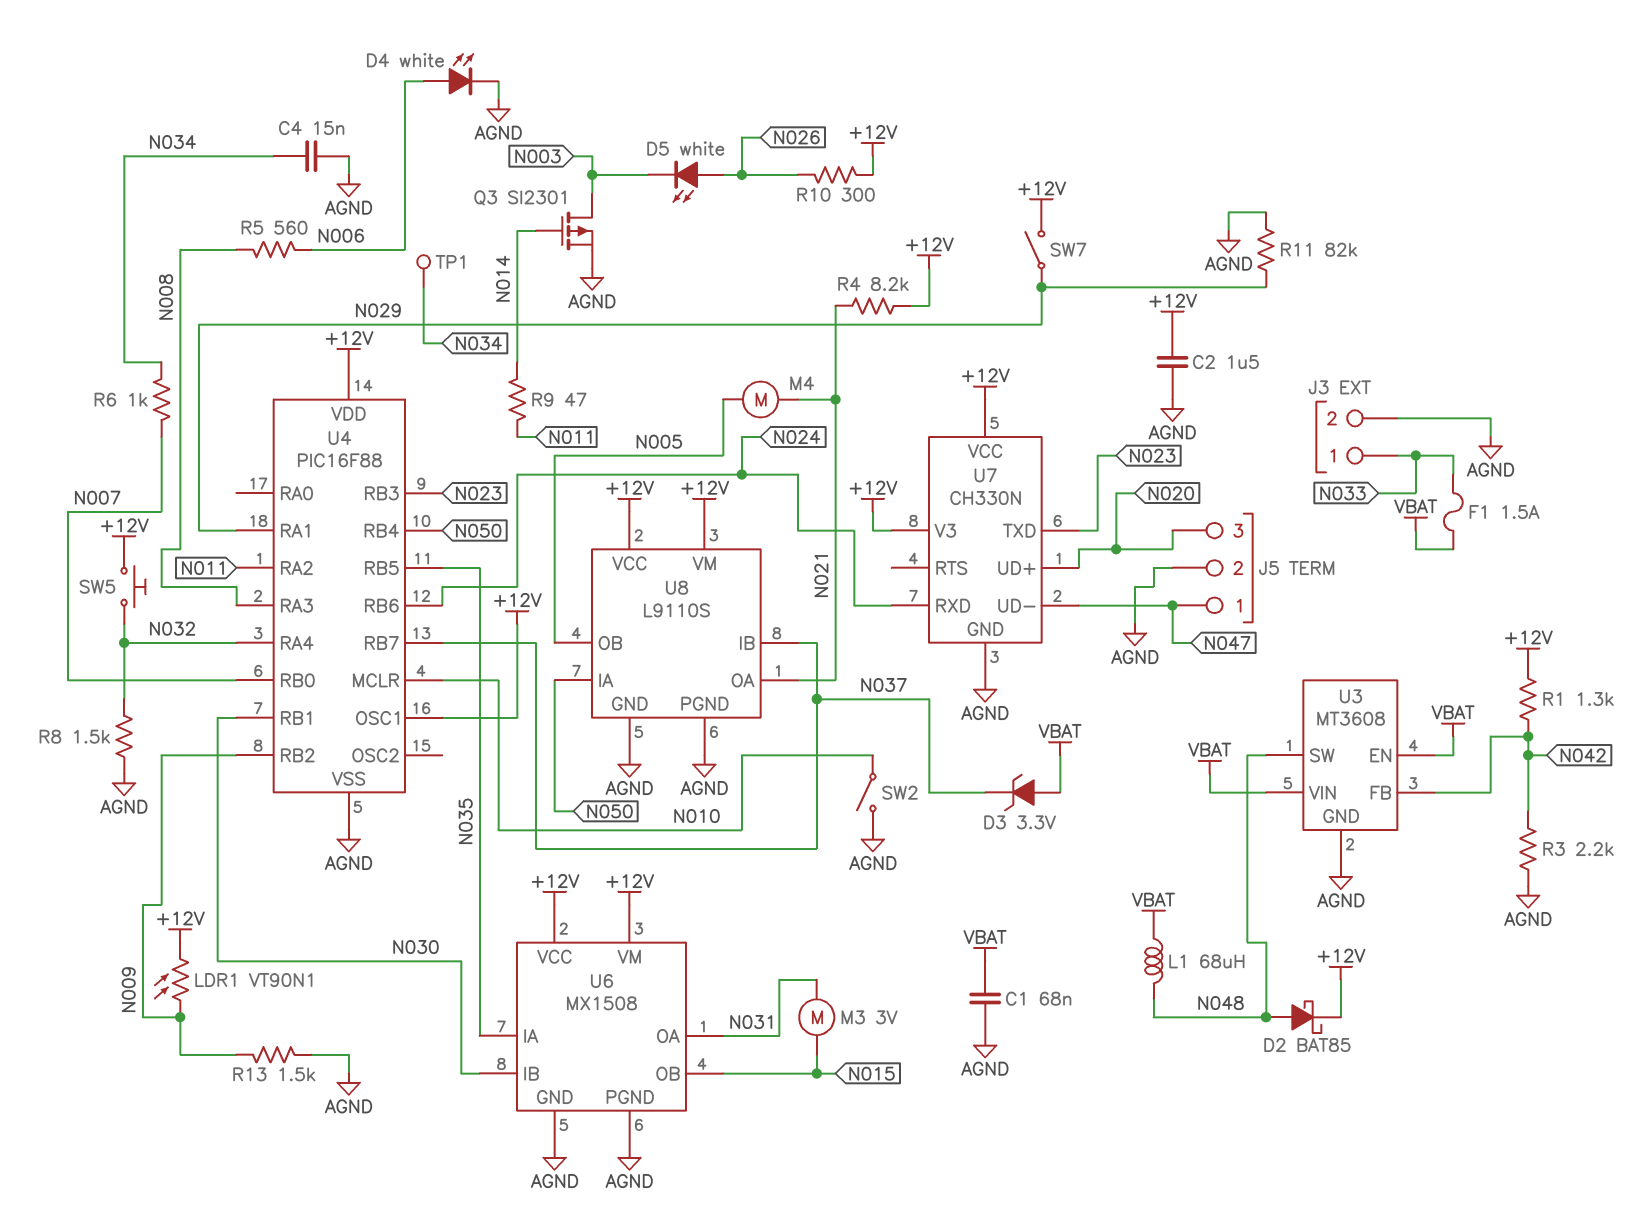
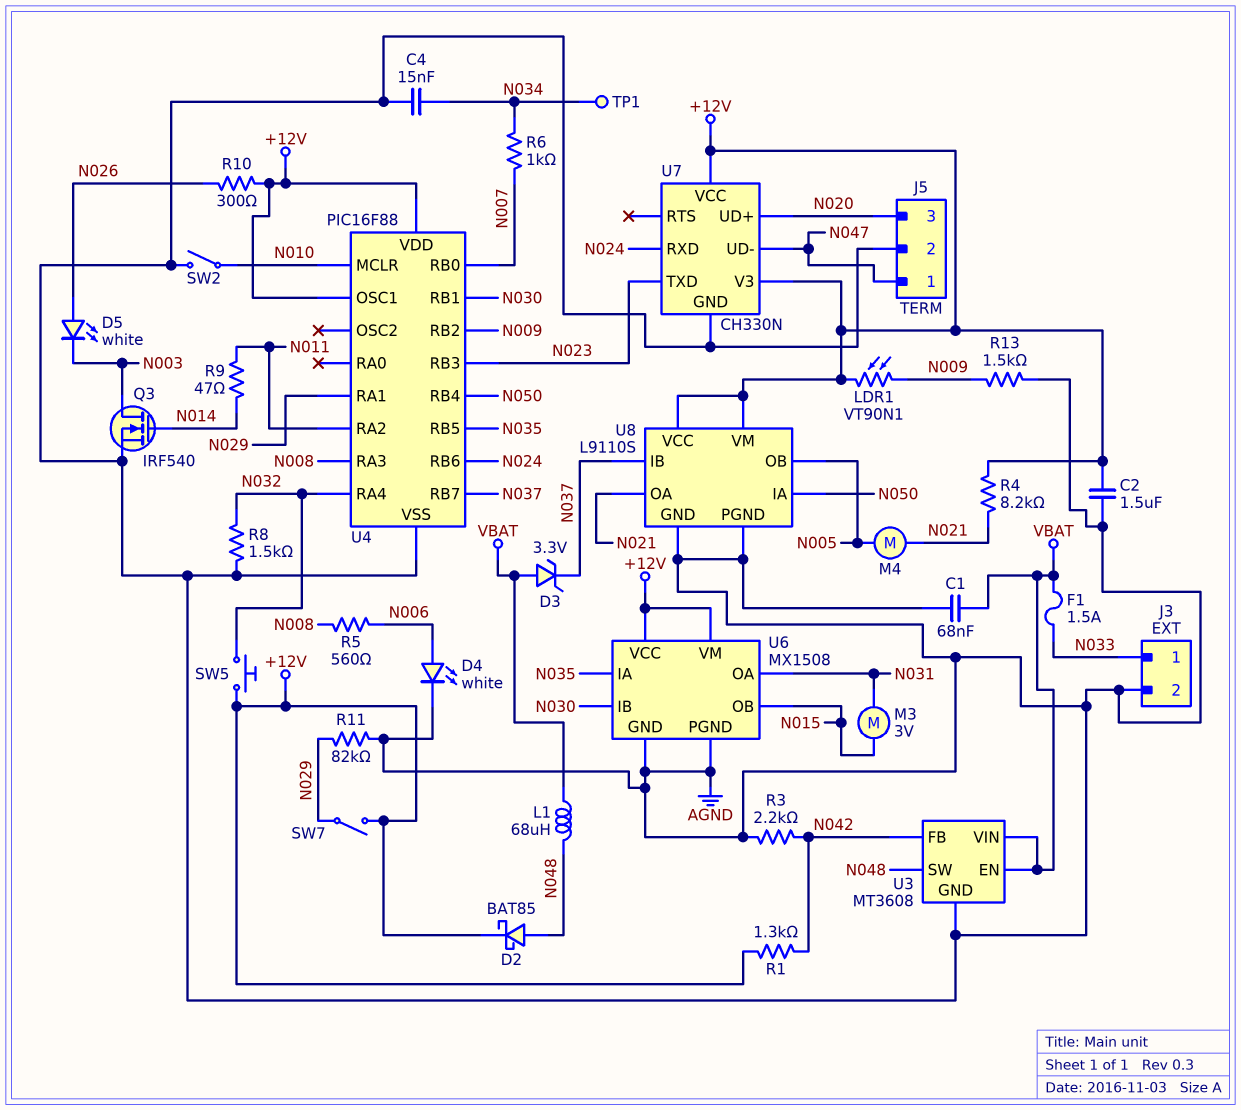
Q3: PMOS SI2301 (G N014, D N003, S AGND) -> NMOS IRF540 (G N014, D N003, S AGND)

